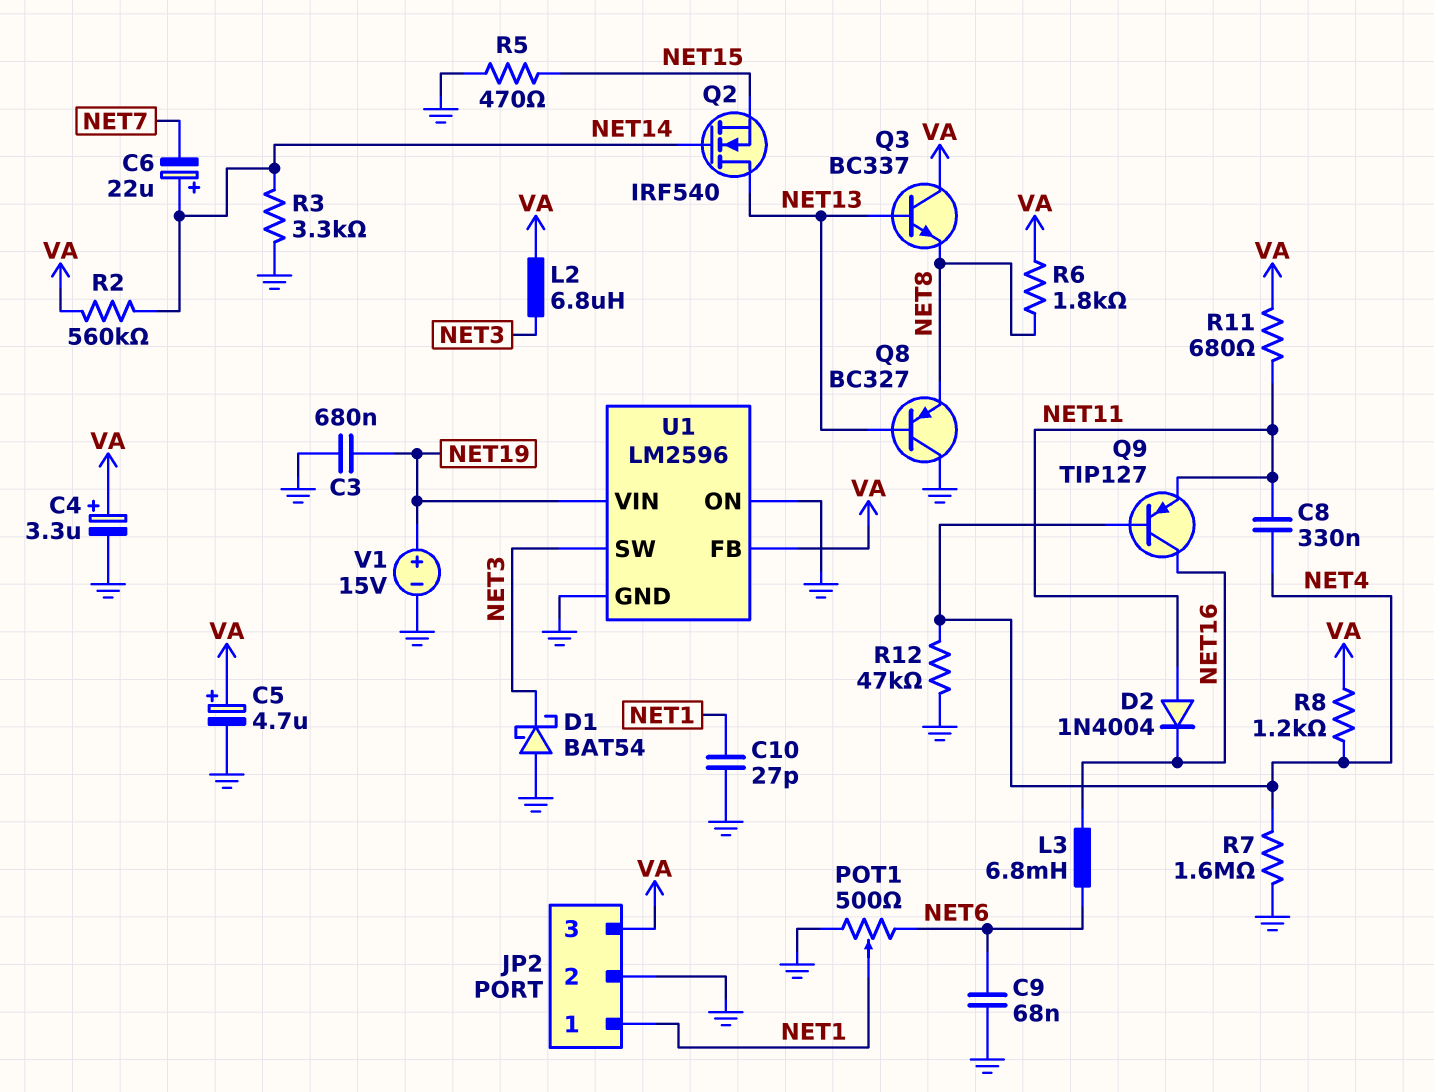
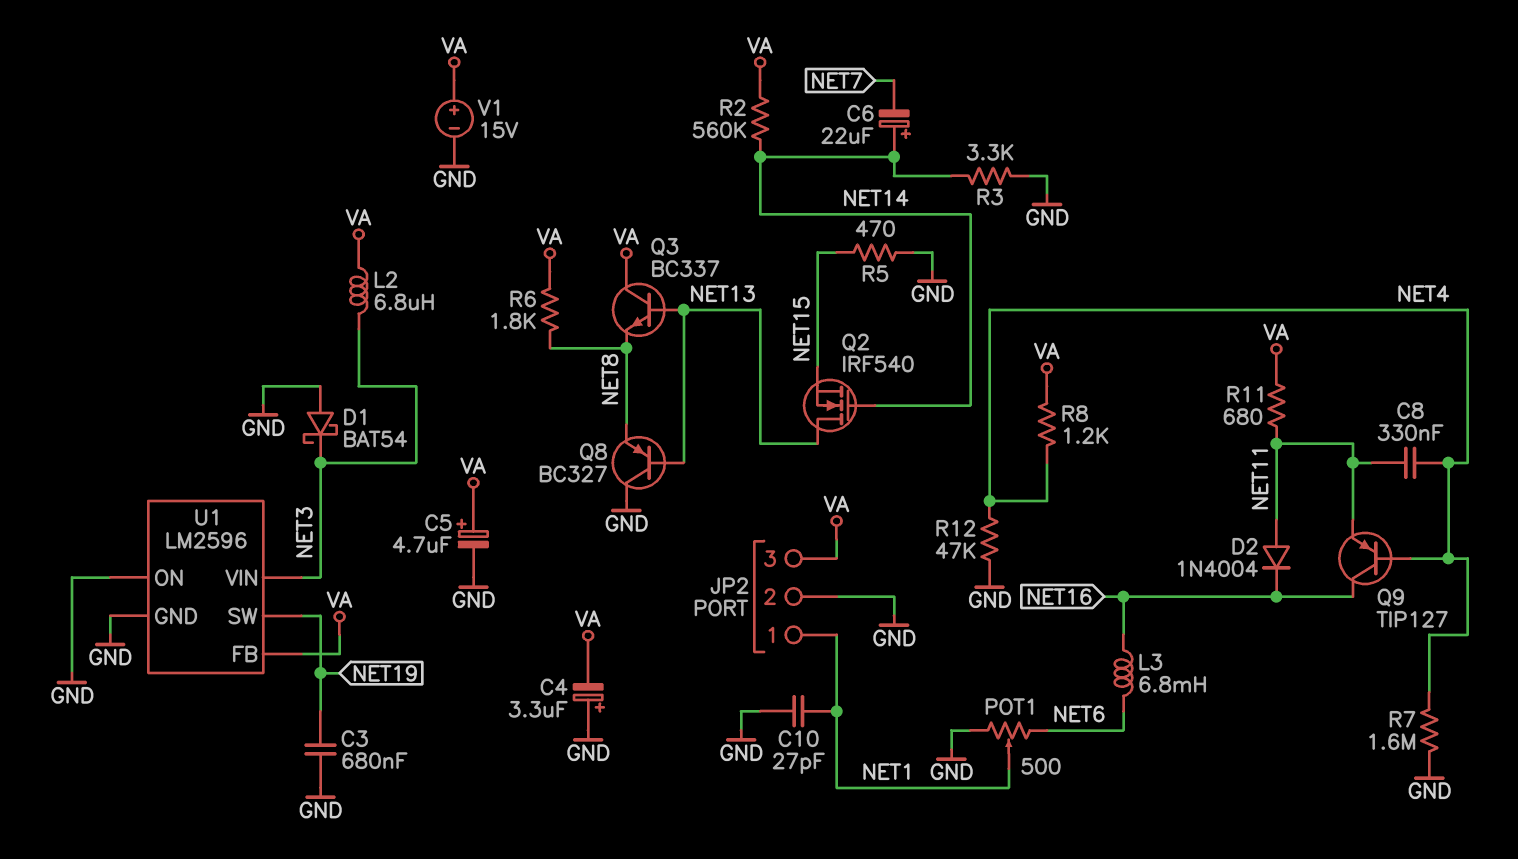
C4: 3.3uF (plus VA, minus GND) -> 3.3uF (plus GND, minus VA)
C9: 68nF (GND, NET6) -> none
U1 pin SW: NET3 -> NET19
U1 pin VIN: NET19 -> NET3
V1: 15V (plus NET19, minus GND) -> 15V (plus VA, minus GND)

